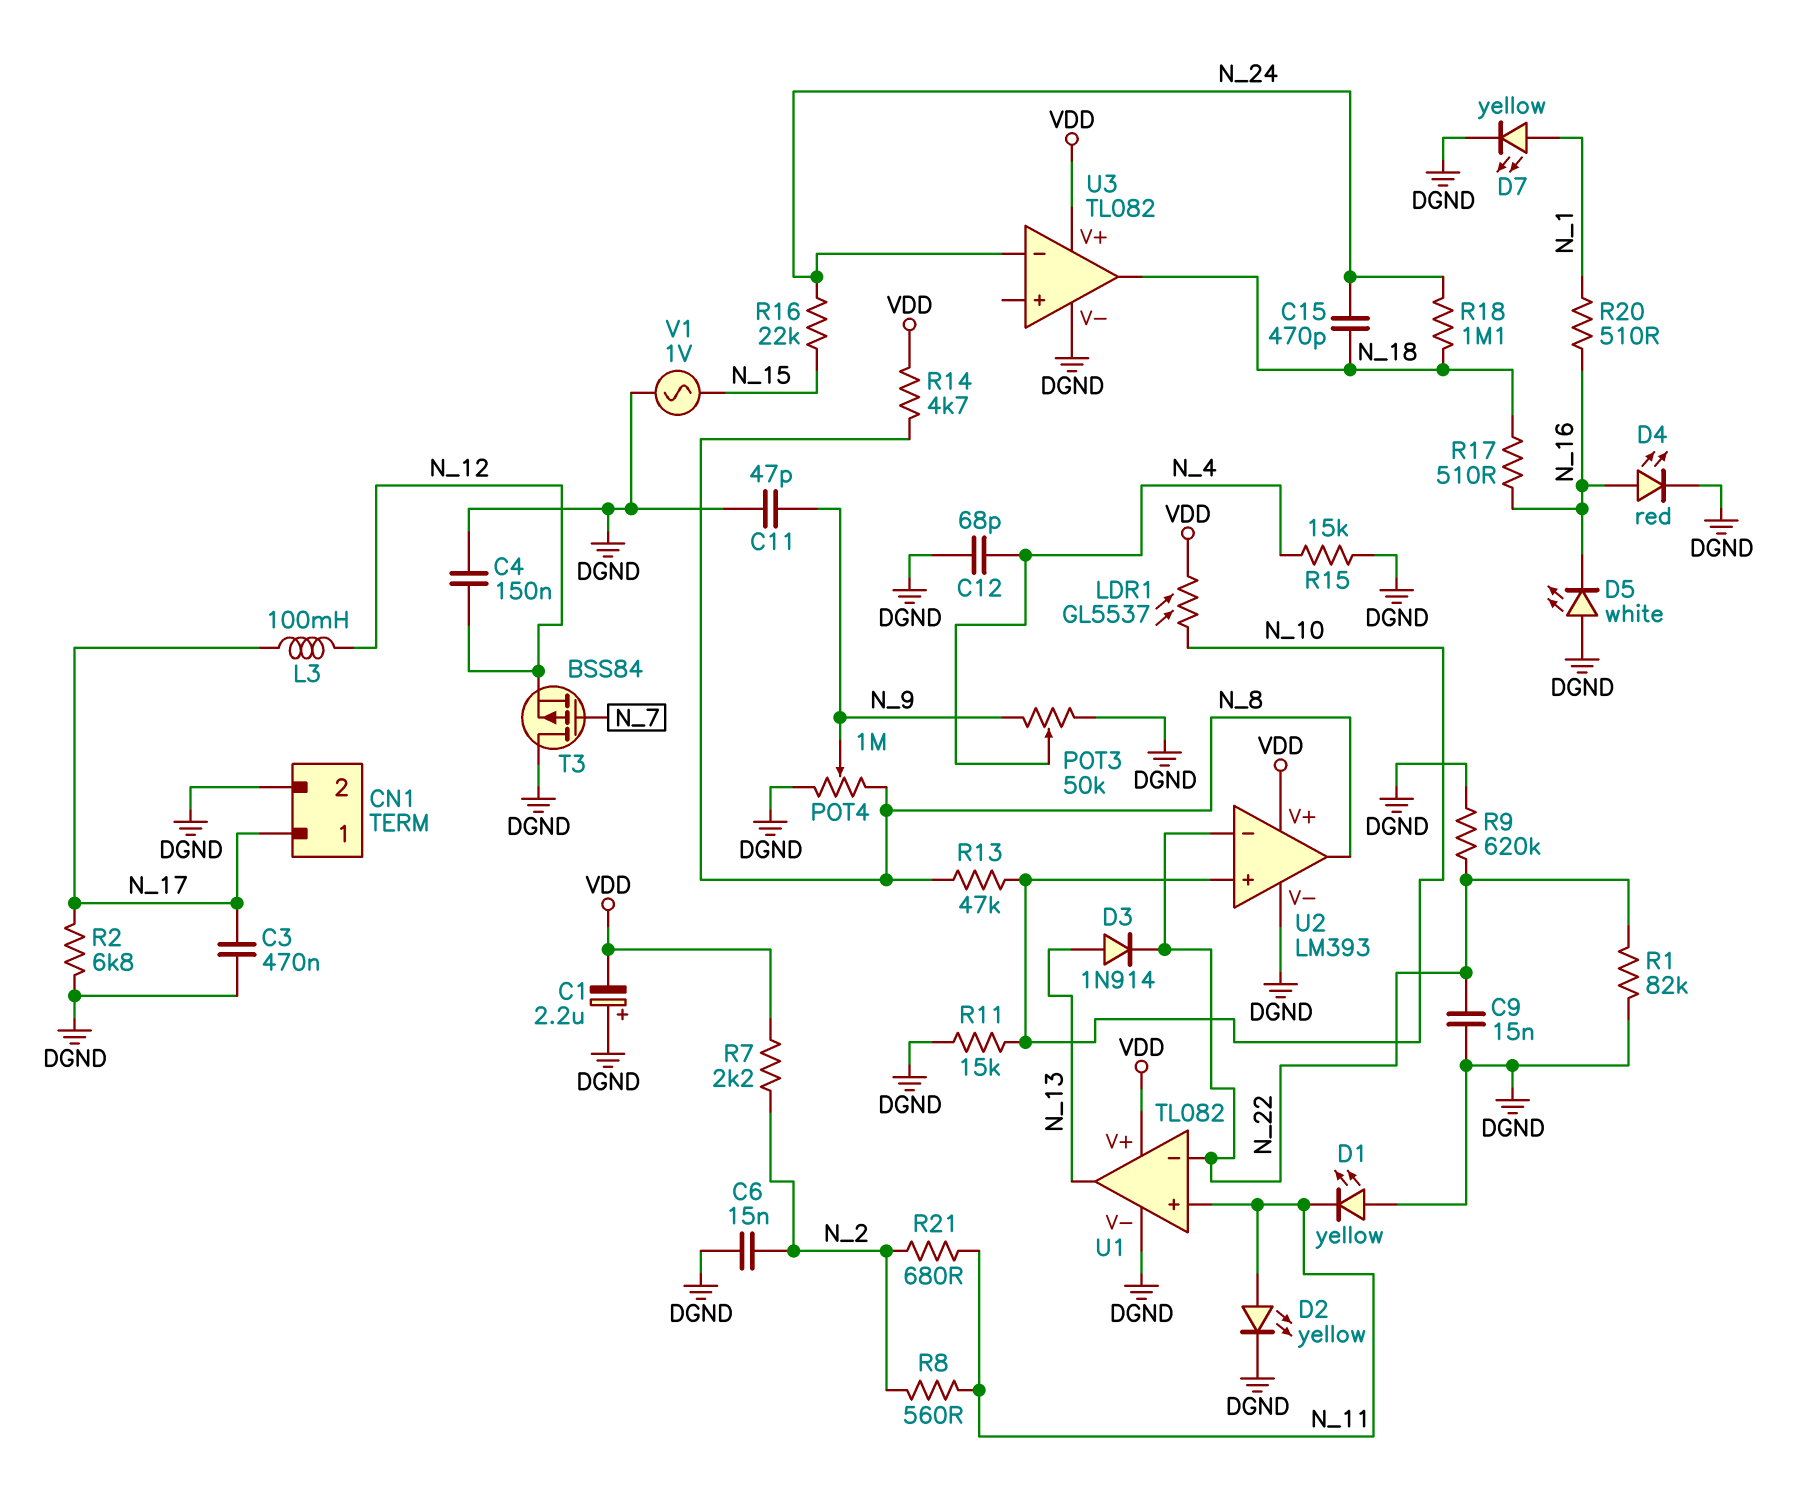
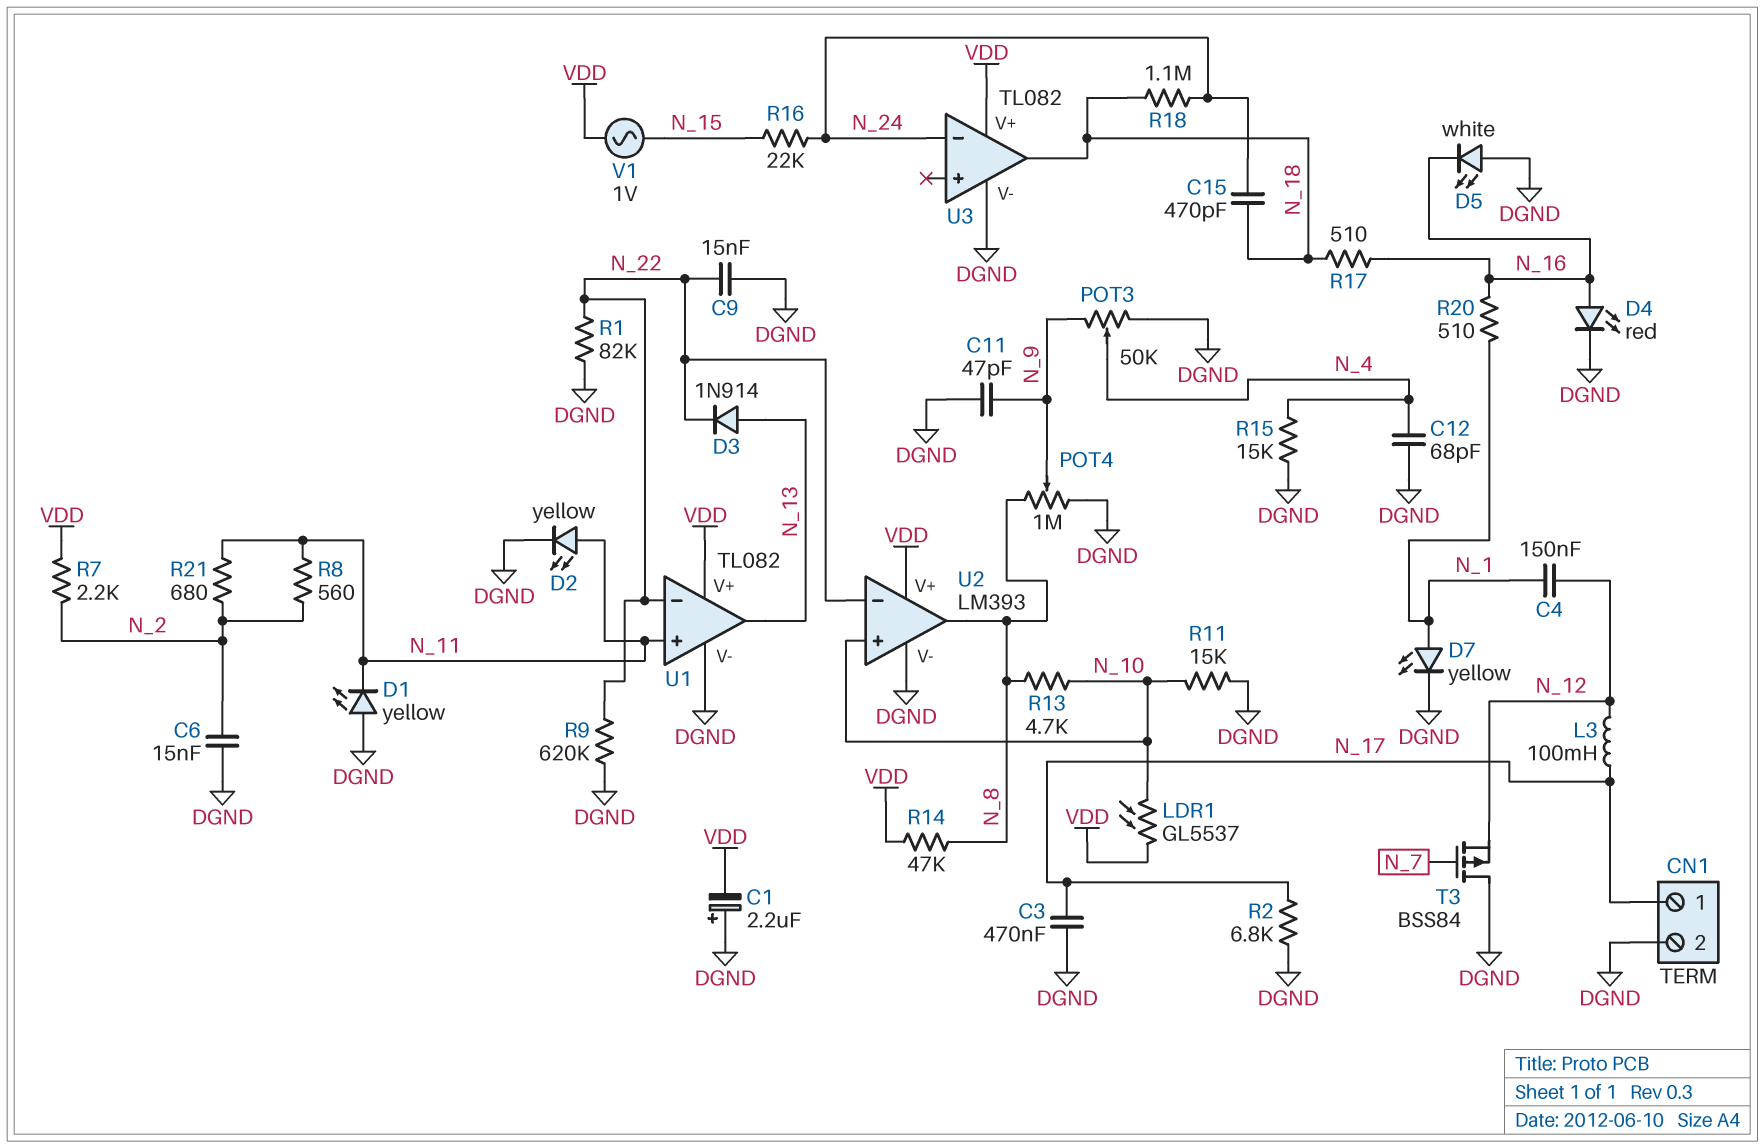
C4: 150nF (DGND, N_12) -> 150nF (N_1, N_12)
R13: 47k (N_8, N_10) -> 4.7k (N_8, N_10)
R14: 4.7k (N_8, VDD) -> 47k (N_8, VDD)
V1: AC 1V (DGND, N_15) -> AC 1V (N_15, VDD)

